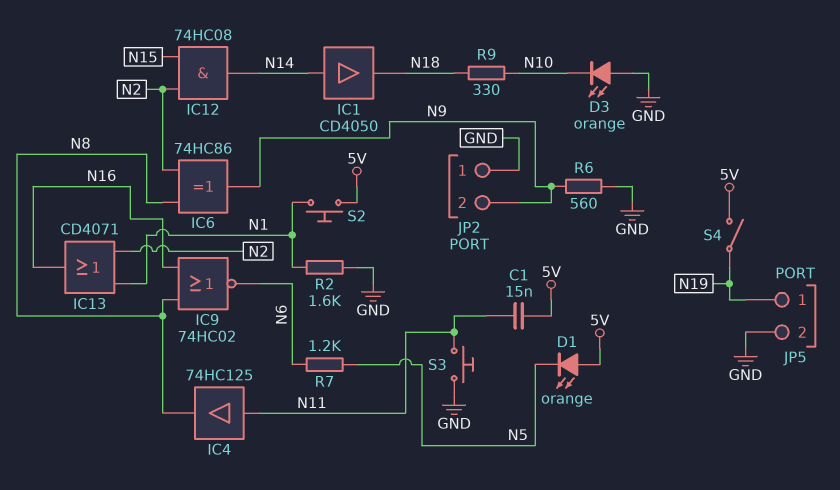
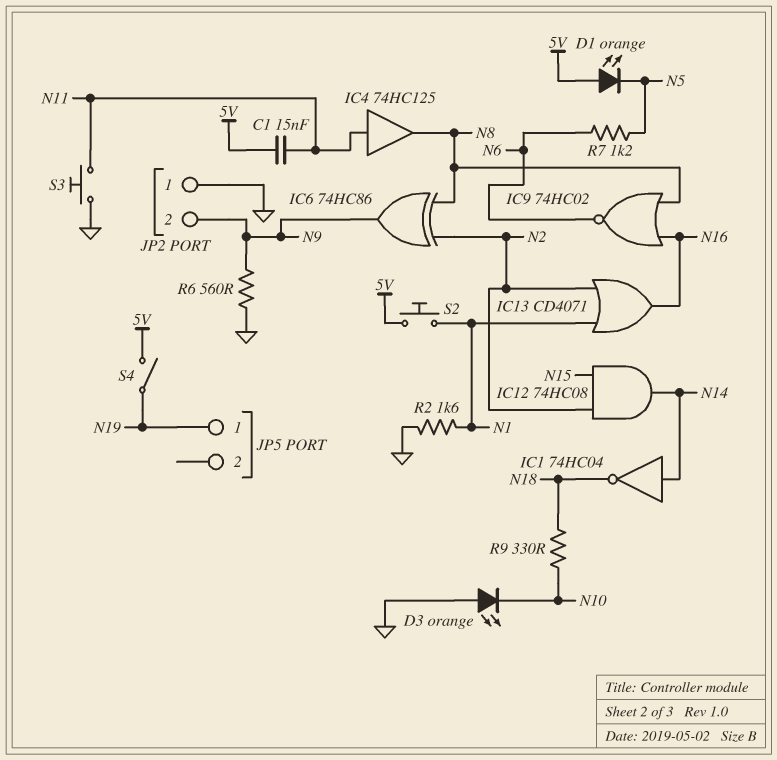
IC1: buffer CD4050 (in N14, out N18) -> NOT 74HC04 (in N14, out N18)
JP5 pin 2: GND -> none

